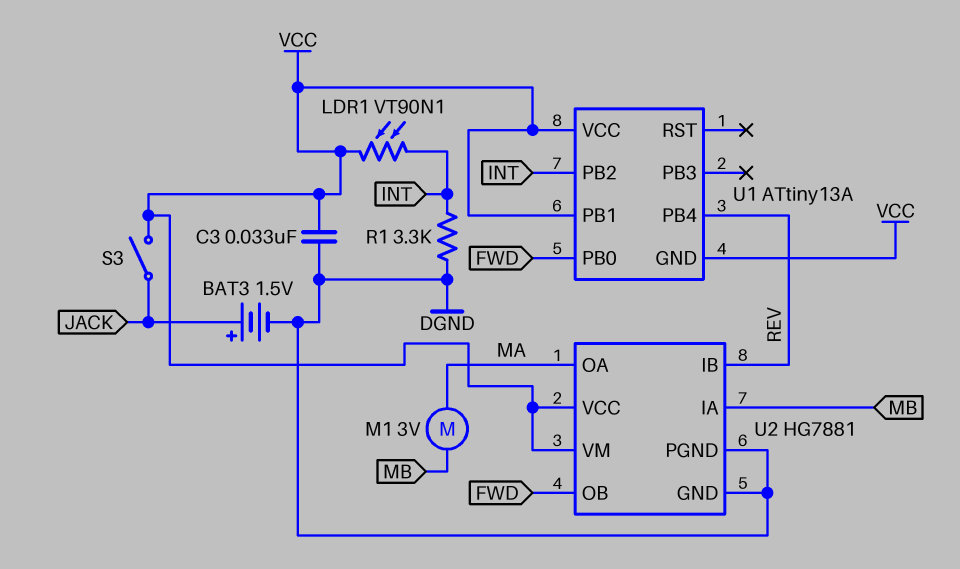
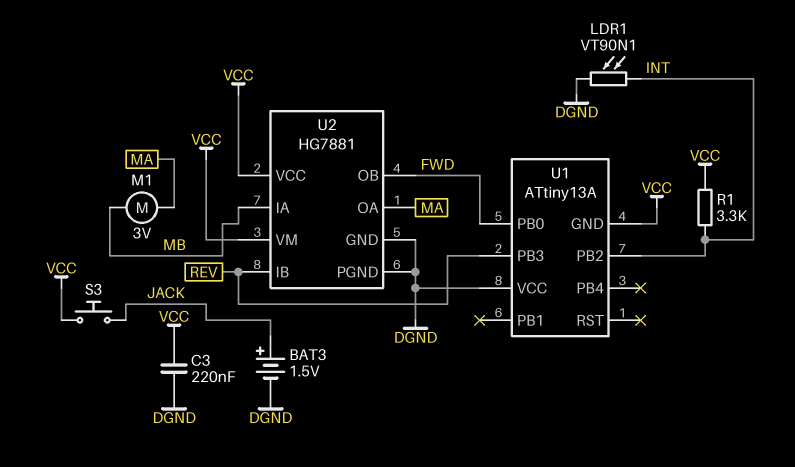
C3: 33nF (DGND, VCC) -> 220nF (DGND, VCC)
LDR1: VT90N1 (INT, VCC) -> VT90N1 (DGND, INT)
R1: 3.3k (DGND, INT) -> 3.3k (INT, VCC)
S3: switch (JACK, VCC) -> button (JACK, VCC)
U1 pin PB1: VCC -> none
U1 pin PB3: none -> REV
U1 pin PB4: REV -> none
U1 pin VCC: VCC -> DGND

